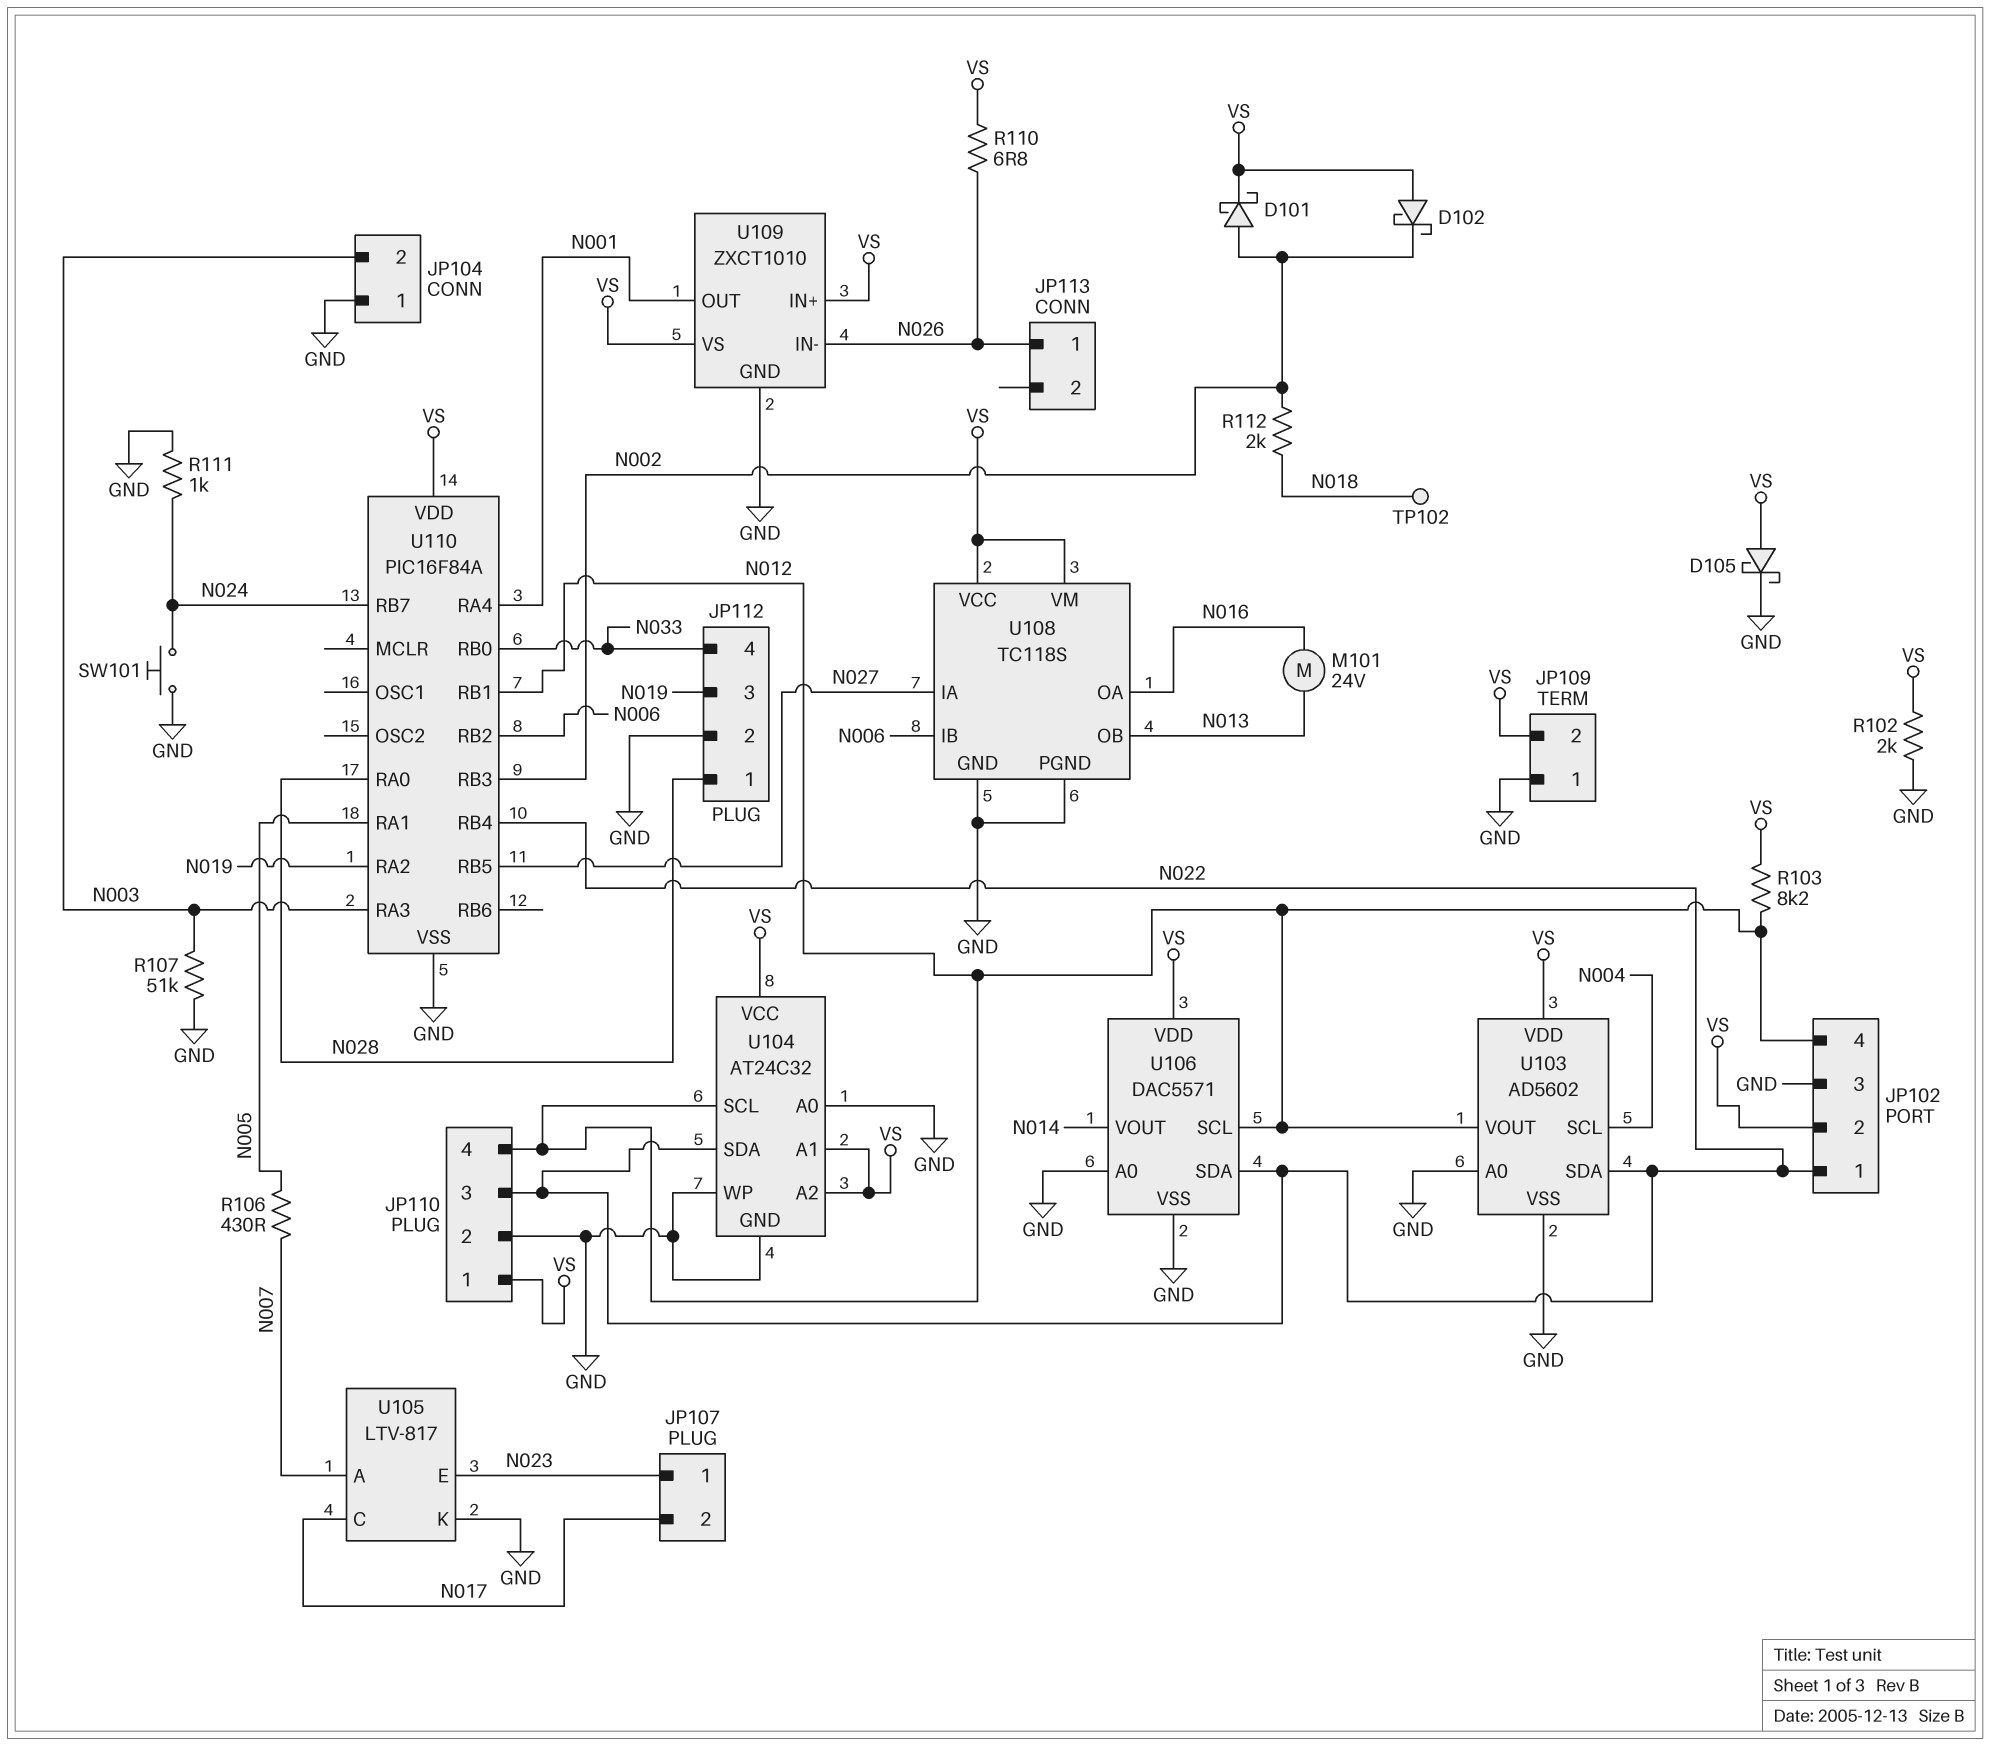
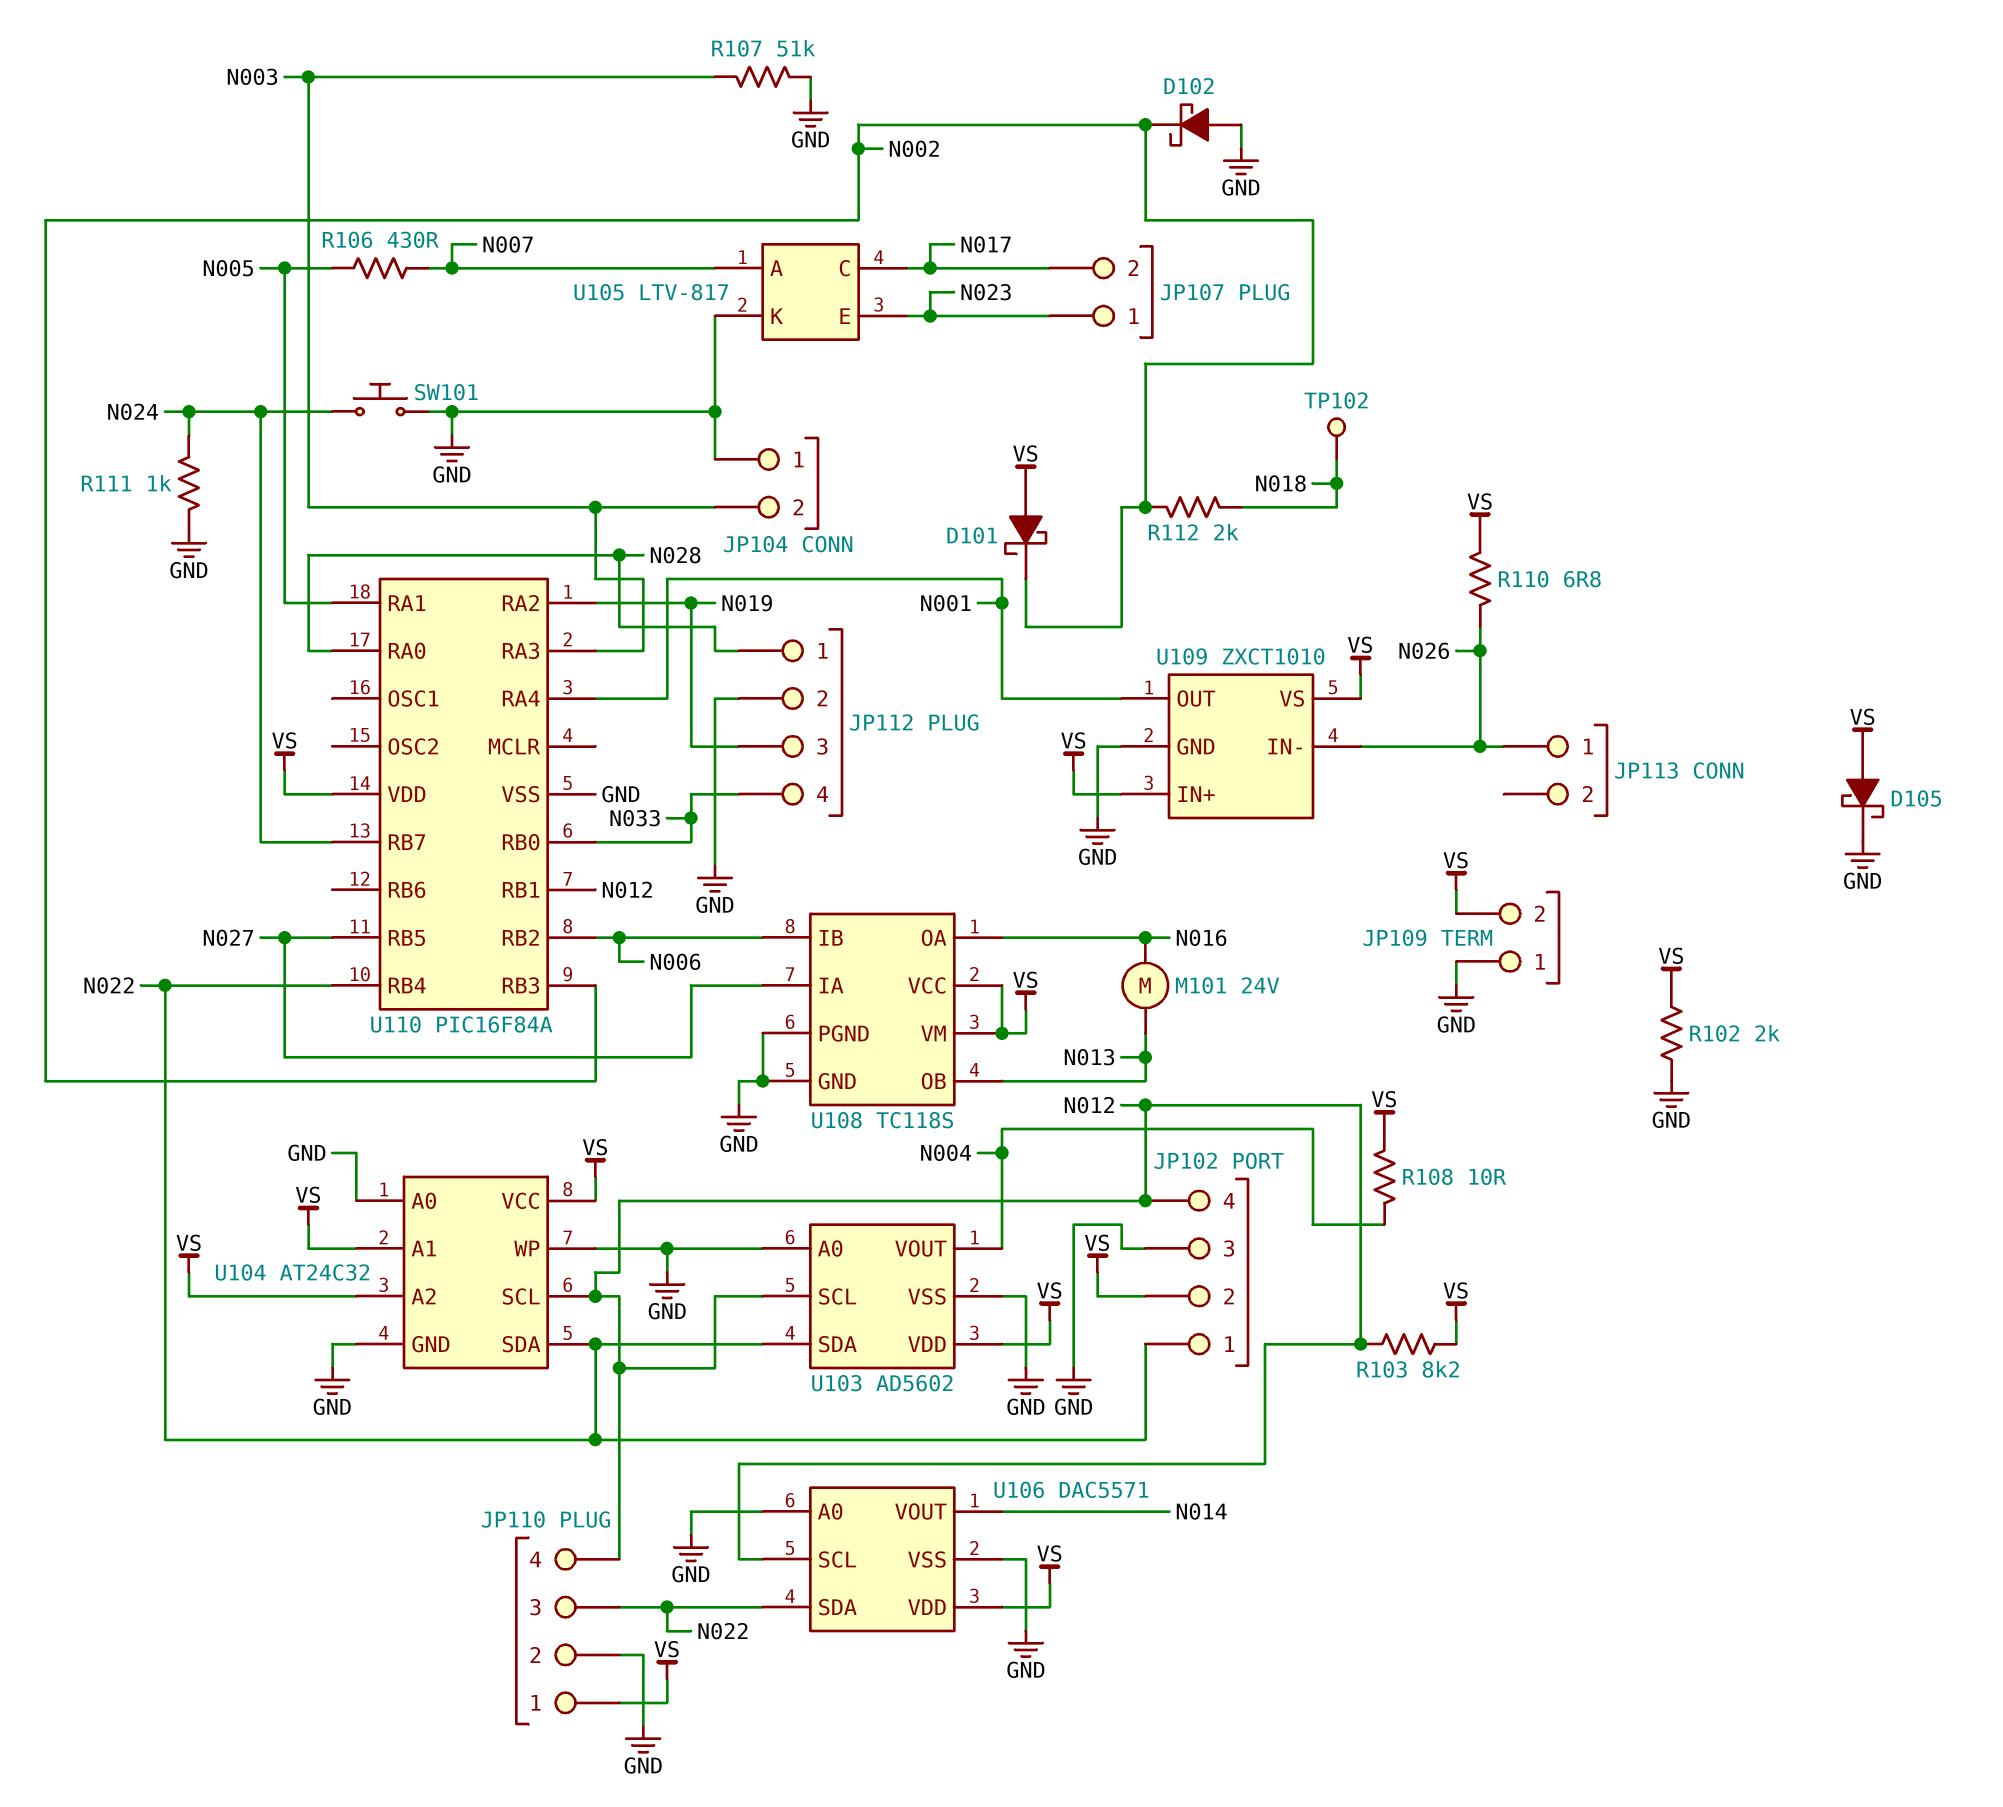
D101: schottky (A N002, K VS) -> schottky (A VS, K N002)
D102: schottky (A VS, K N002) -> schottky (A GND, K N002)
R108: none -> 10 (N004, VS)
U103 pin SCL: N004 -> N012
U103 pin VOUT: N012 -> N004

